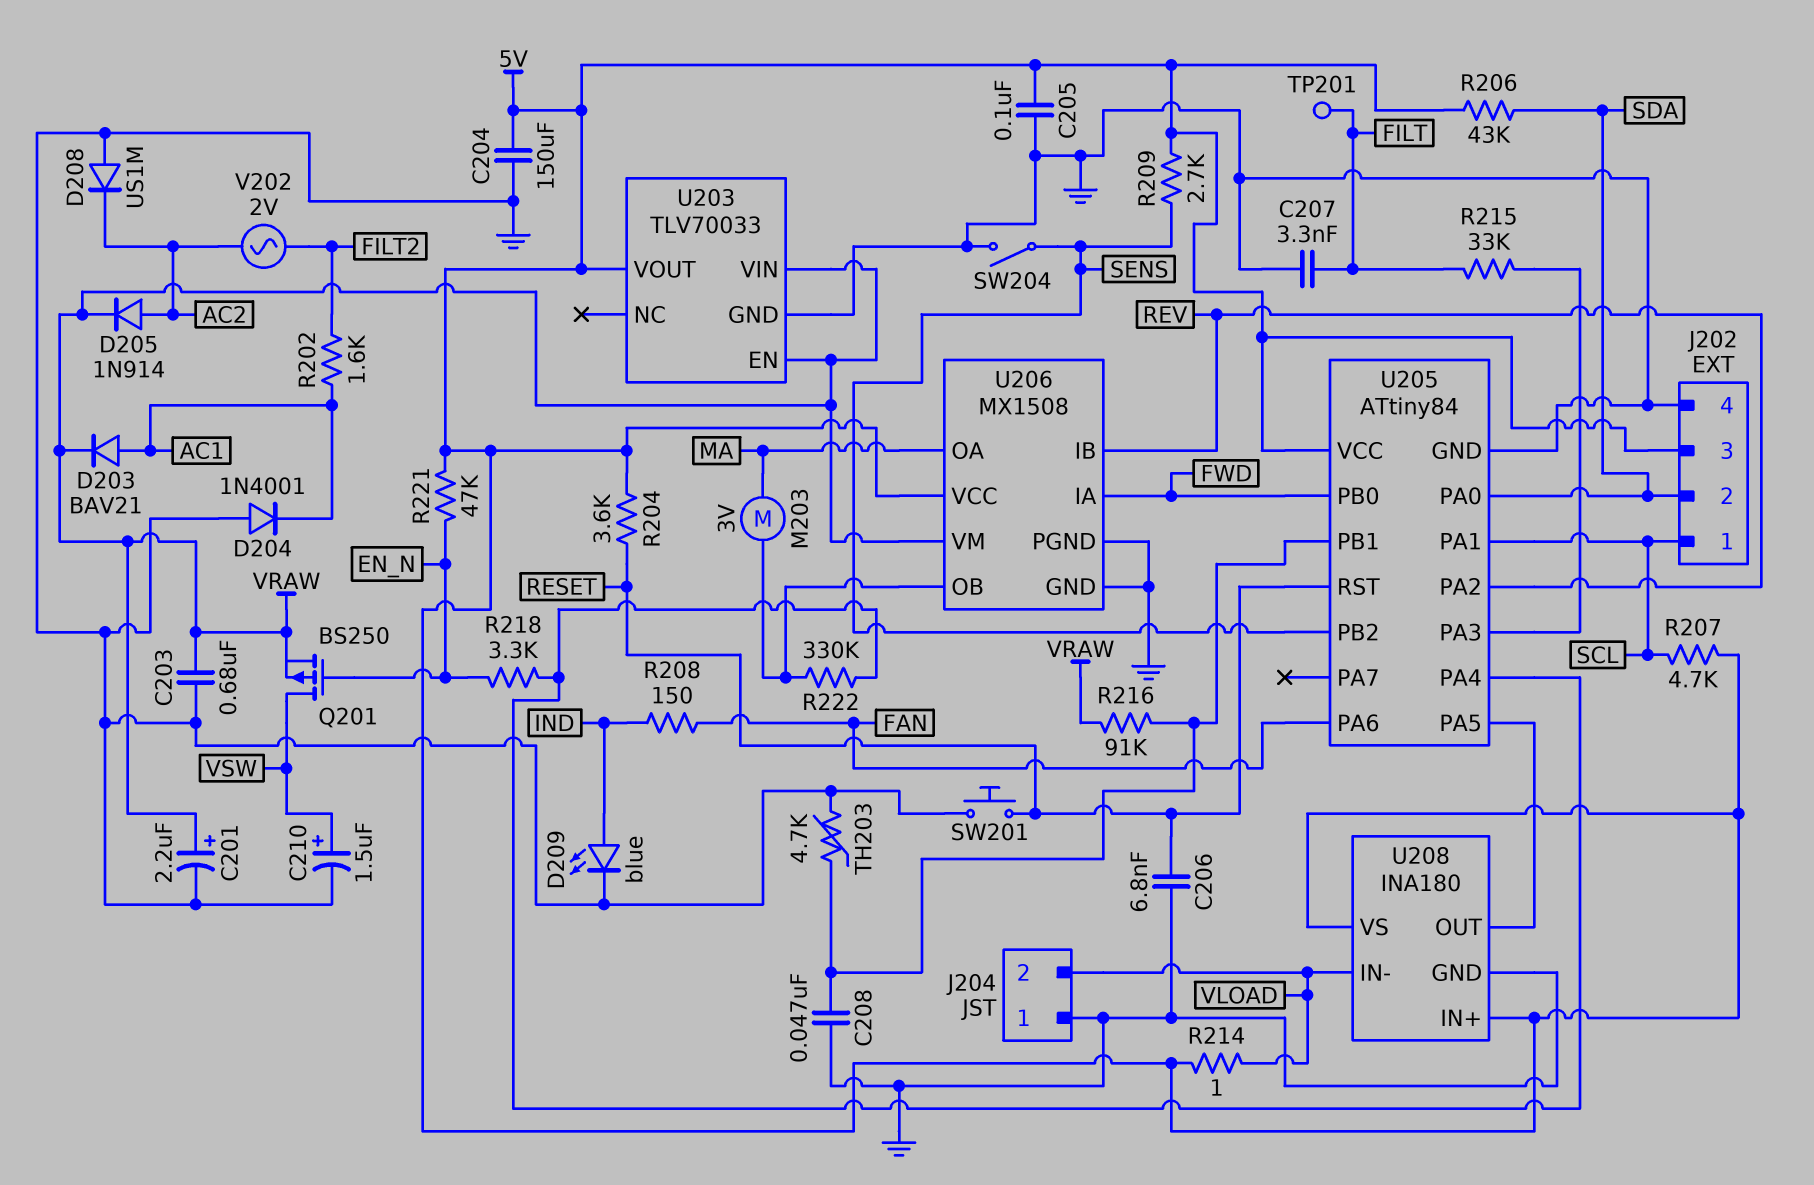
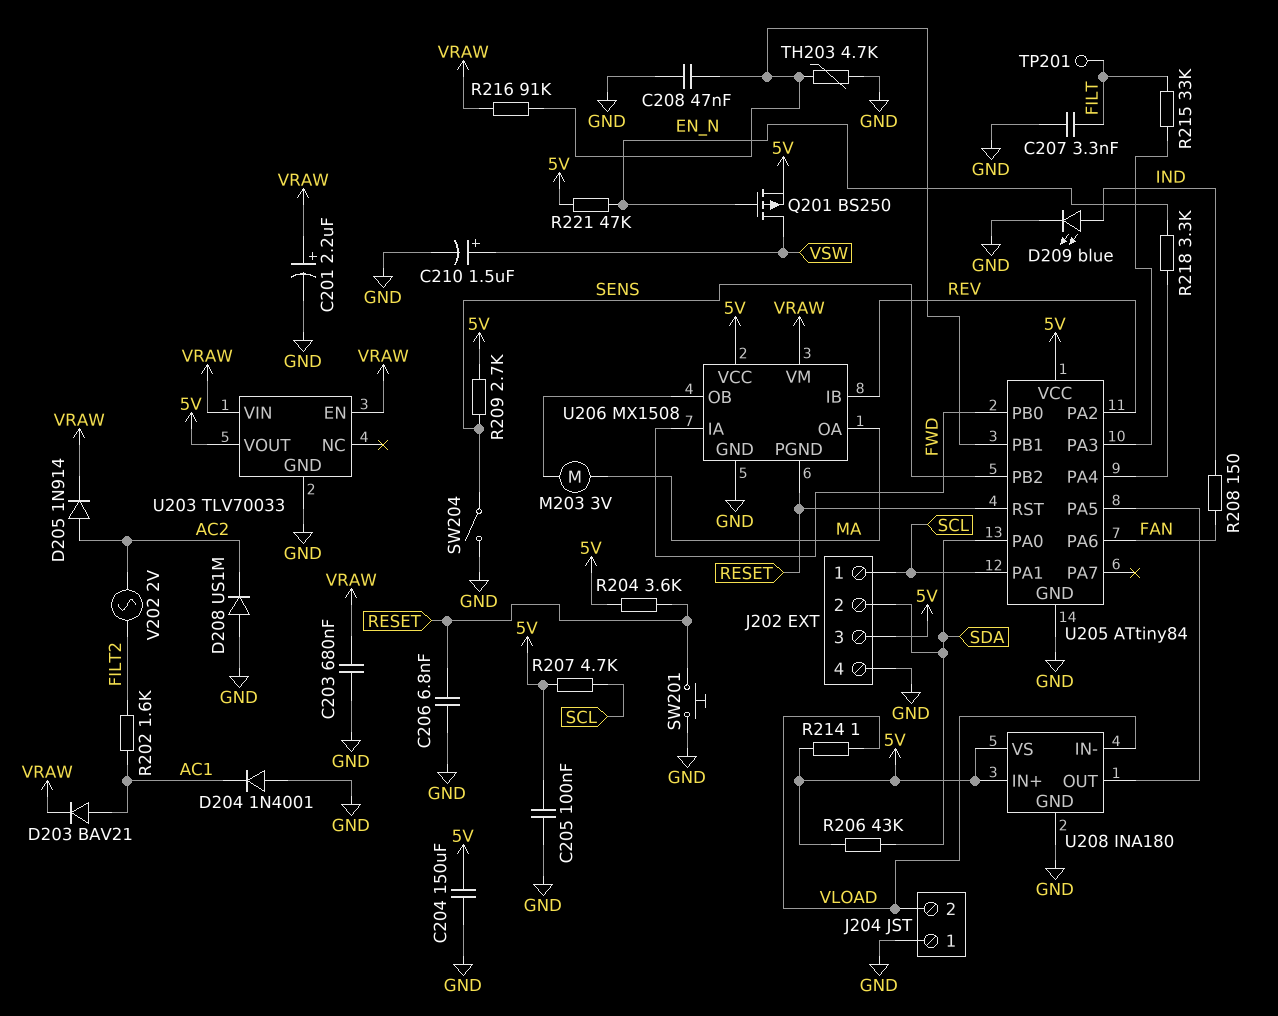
Q201: PMOS BS250 (G EN_N, D VSW, S VRAW) -> PMOS BS250 (G EN_N, D VSW, S 5V)
R222: 330k (U205/PA4, U206/OB) -> none
U206 pin PGND: GND -> RESET

